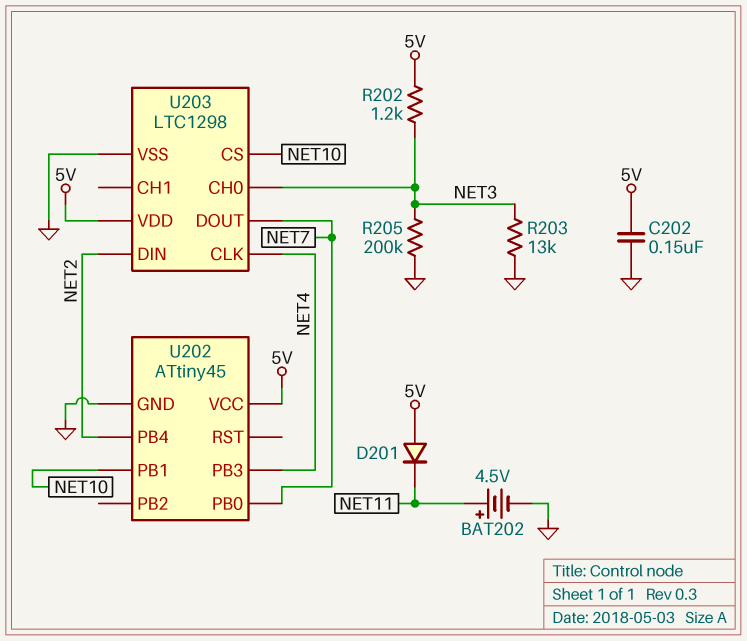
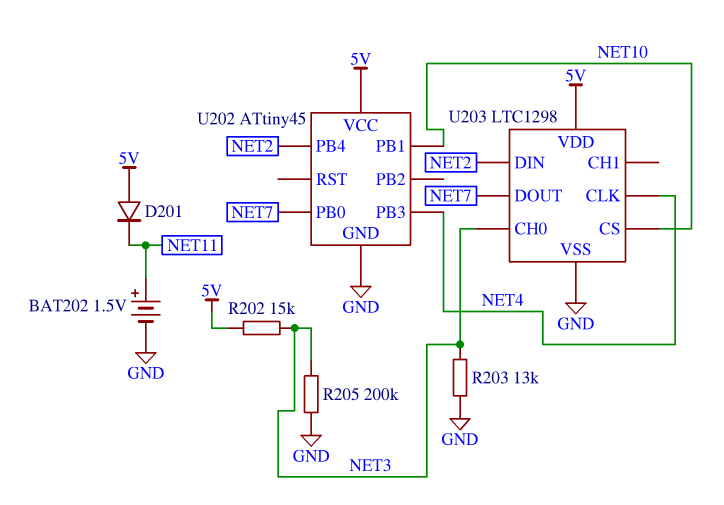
BAT202: 4.5V (plus NET11, minus GND) -> 1.5V (plus NET11, minus GND)
C202: 150nF (5V, GND) -> none
R202: 1.2k (5V, NET3) -> 15k (5V, NET3)

